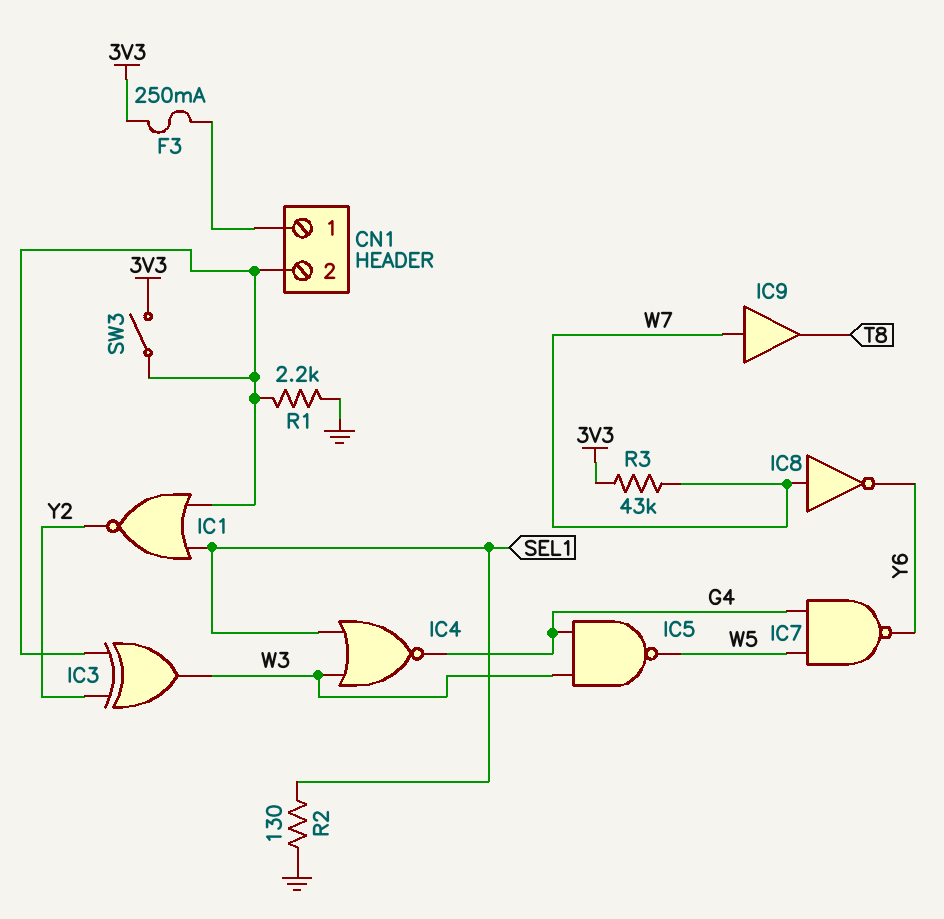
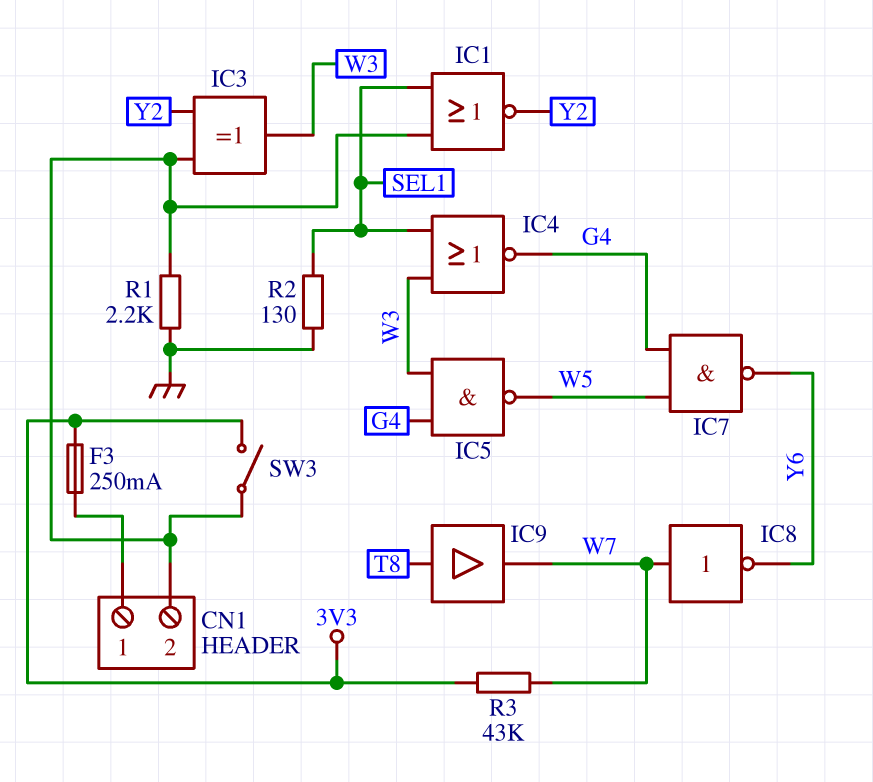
IC9: buffer (in W7, out T8) -> buffer (in T8, out W7)

